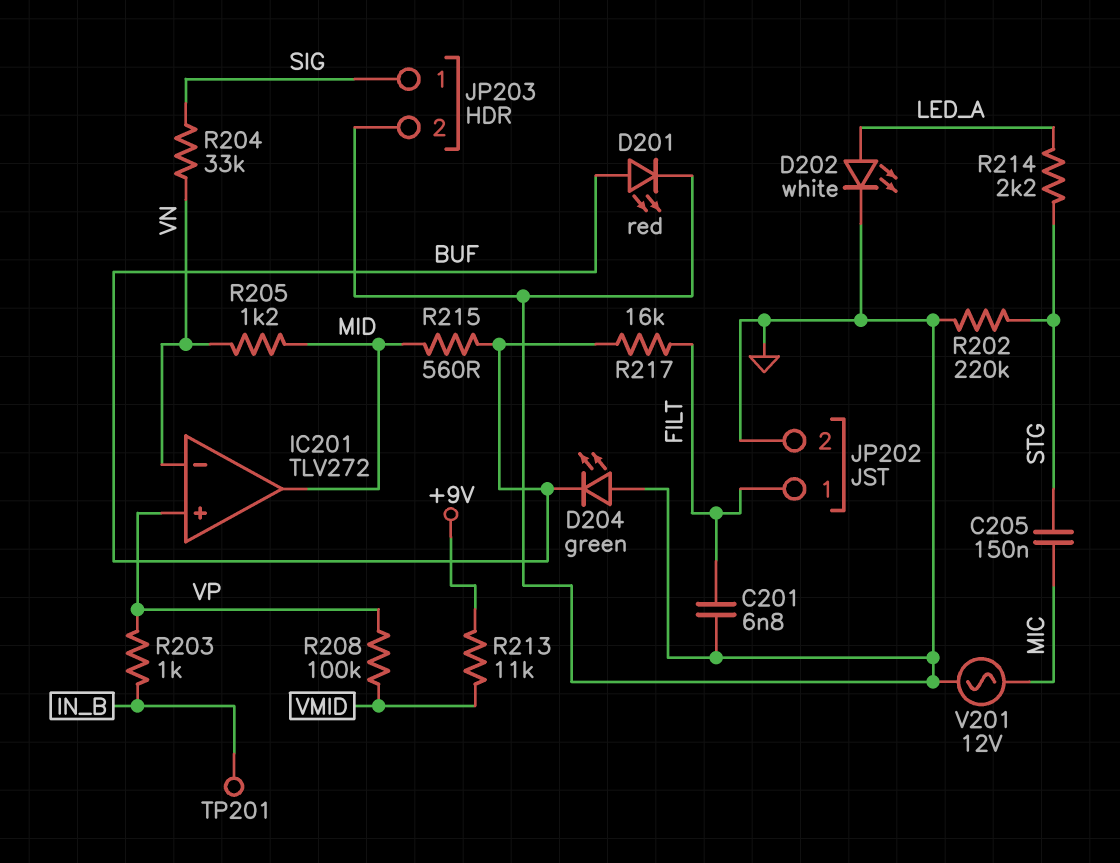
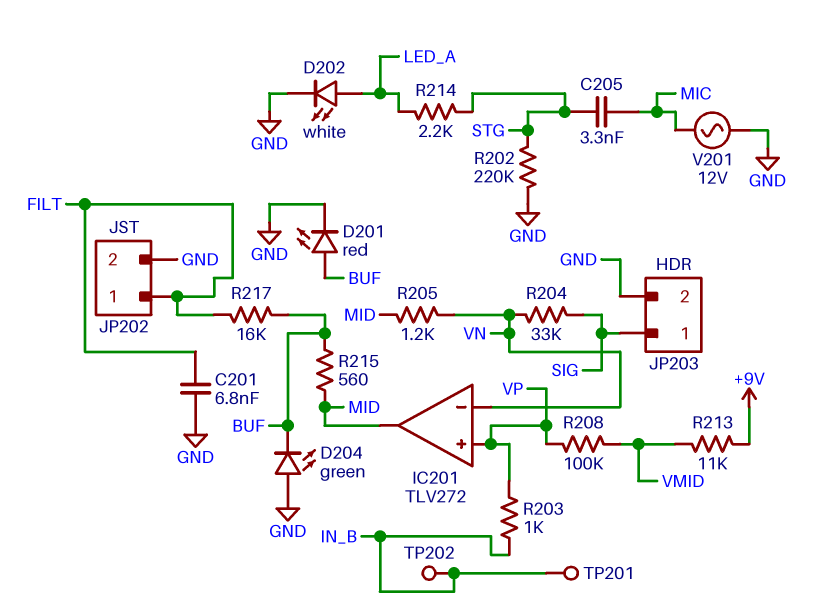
C205: 150nF (MIC, STG) -> 3.3nF (MIC, STG)
TP202: none -> test point (IN_B)

